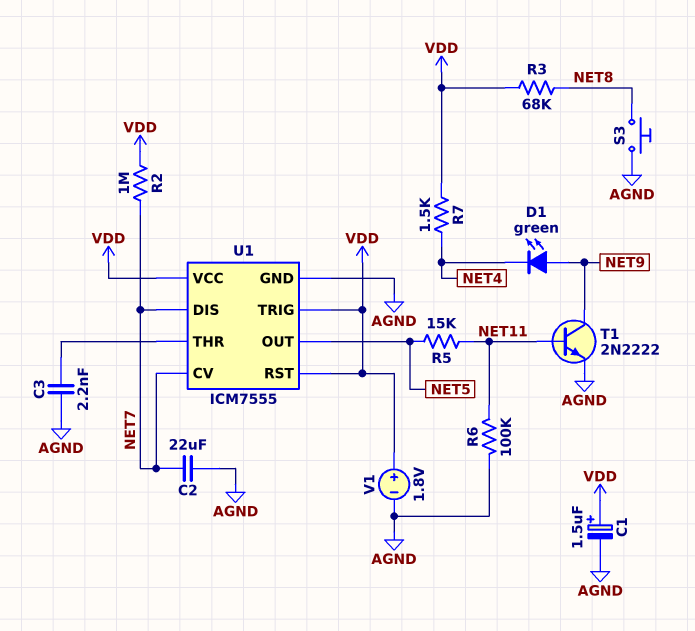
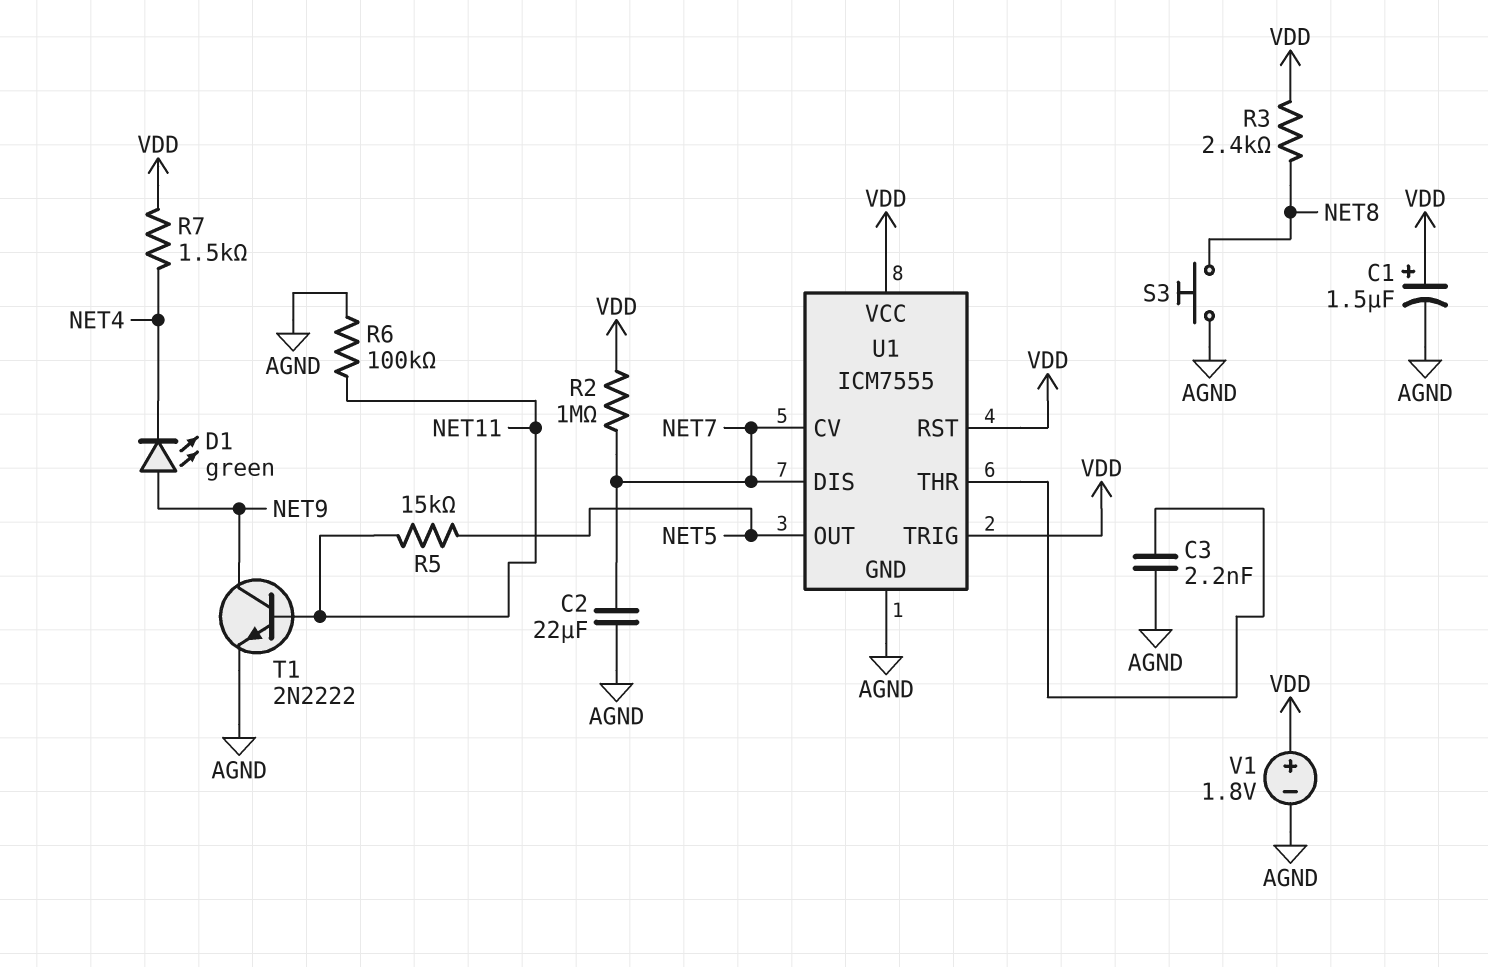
R3: 68k (NET8, VDD) -> 2.4k (NET8, VDD)

